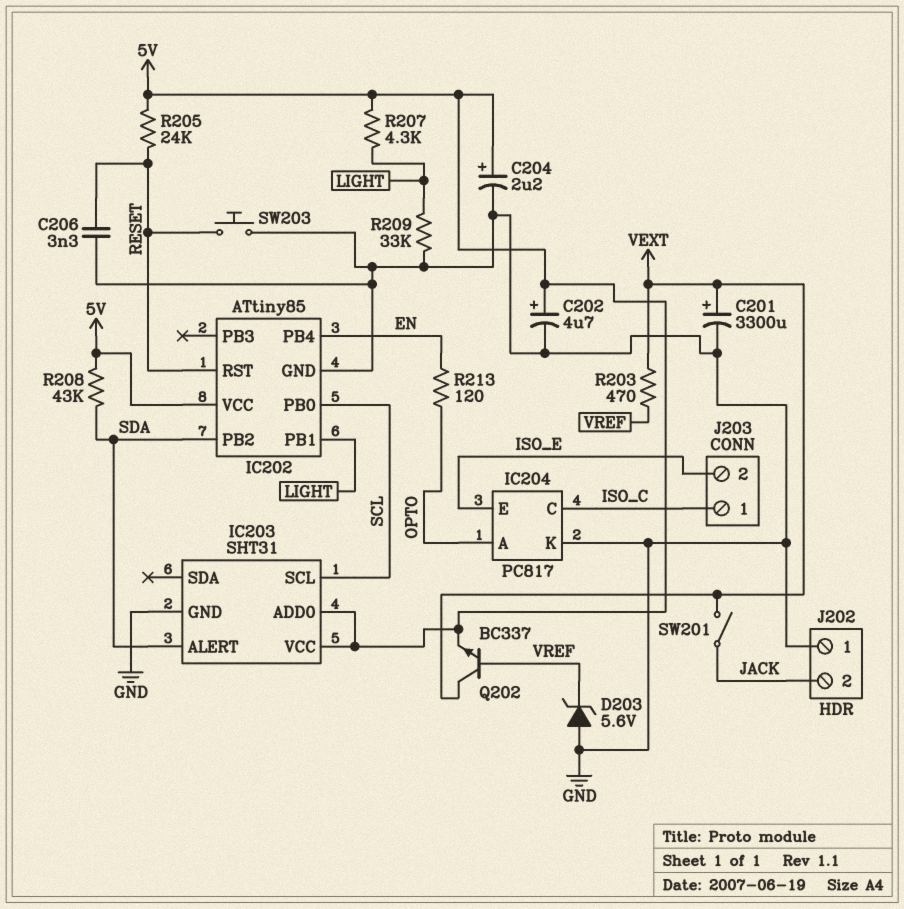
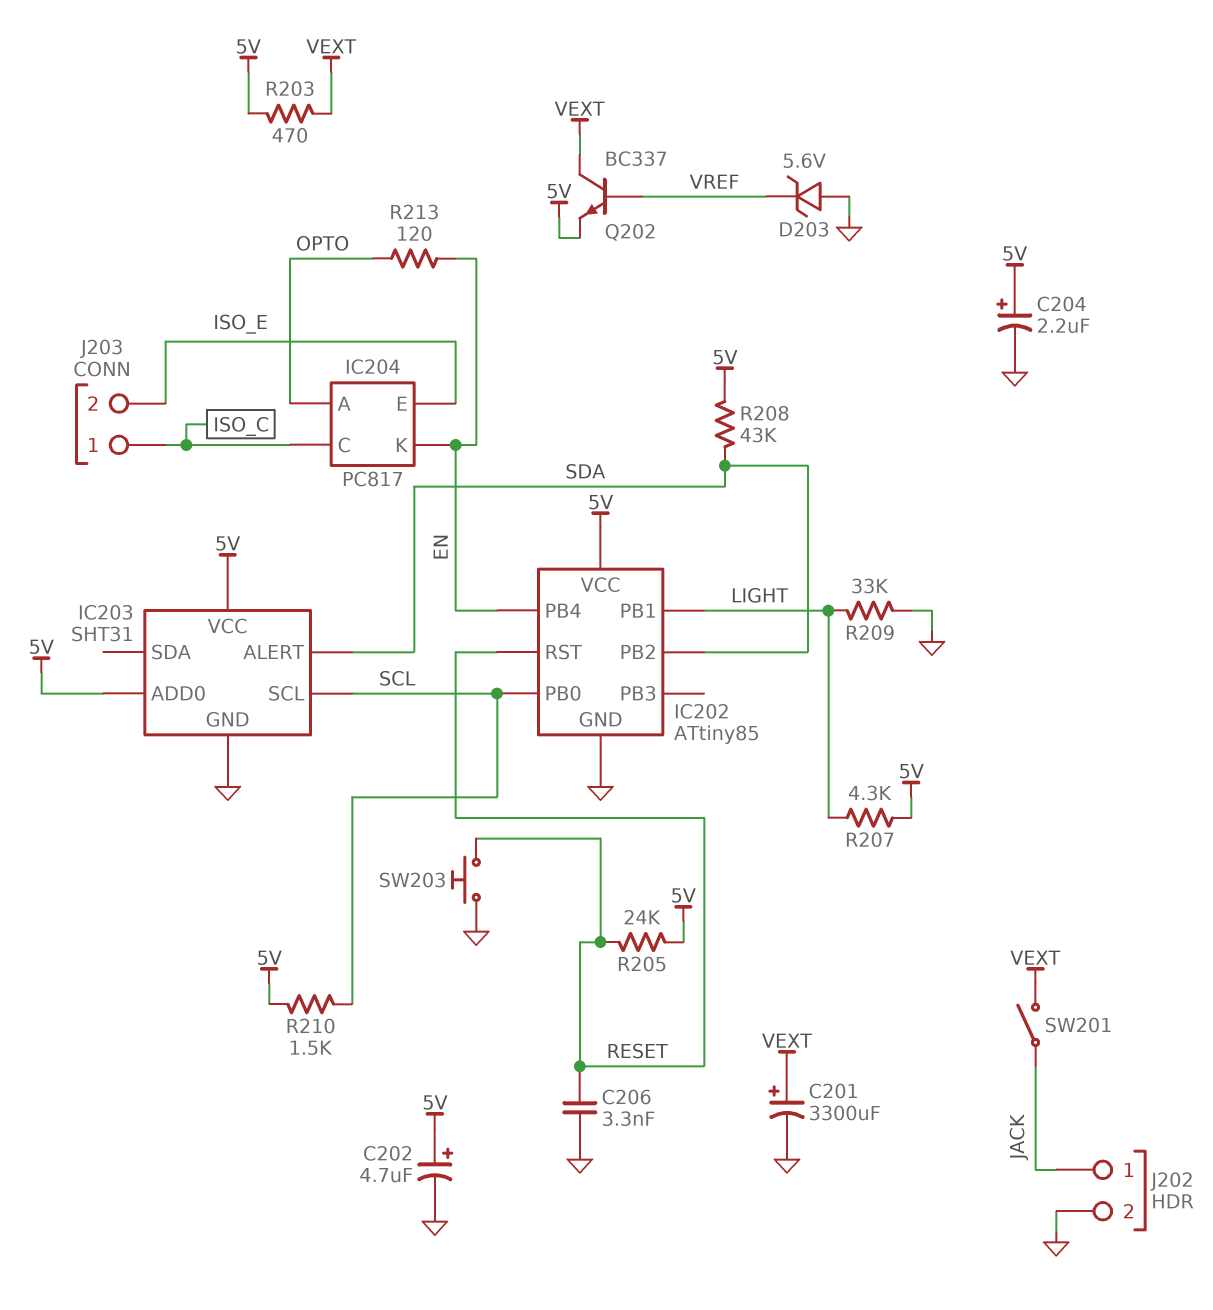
IC204 pin K: GND -> EN
J202 pin 1: GND -> JACK
J202 pin 2: JACK -> GND
R203: 470 (VEXT, VREF) -> 470 (5V, VEXT)
R210: none -> 1.5k (5V, SCL)

